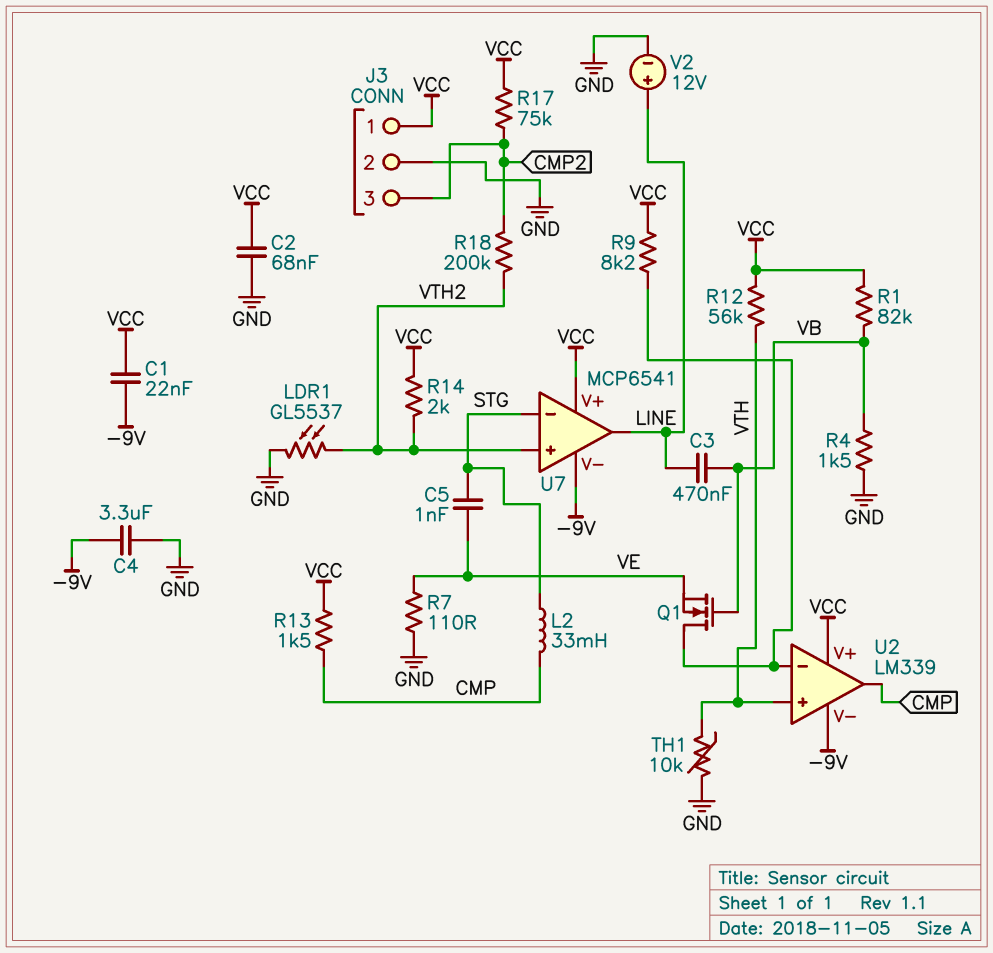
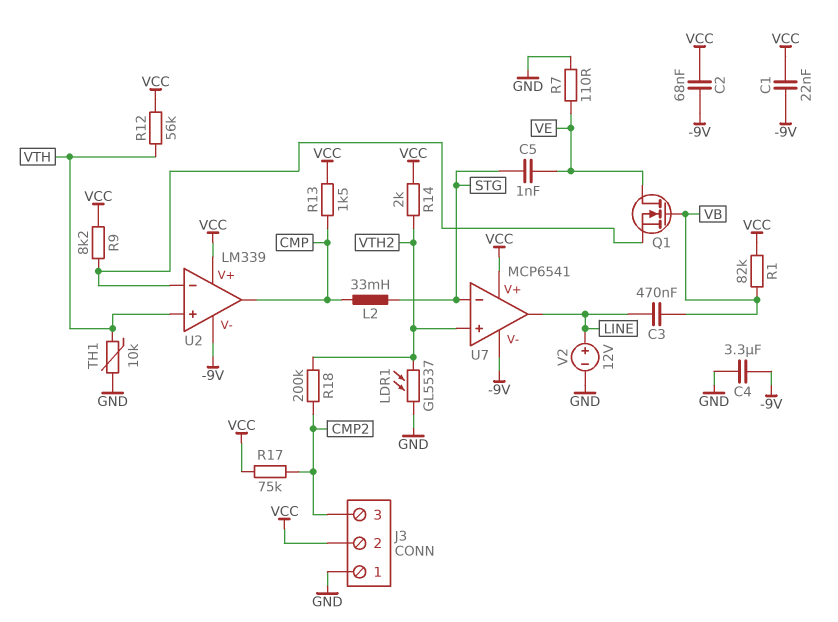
C2: 68nF (GND, VCC) -> 68nF (-9V, VCC)
J3 pin 1: VCC -> GND
J3 pin 2: GND -> VCC
Q1: NMOS (G VB, D U2/in-, S VE) -> NMOS (G VB, D VE, S U2/in-)
R4: 1.5k (GND, VB) -> none

